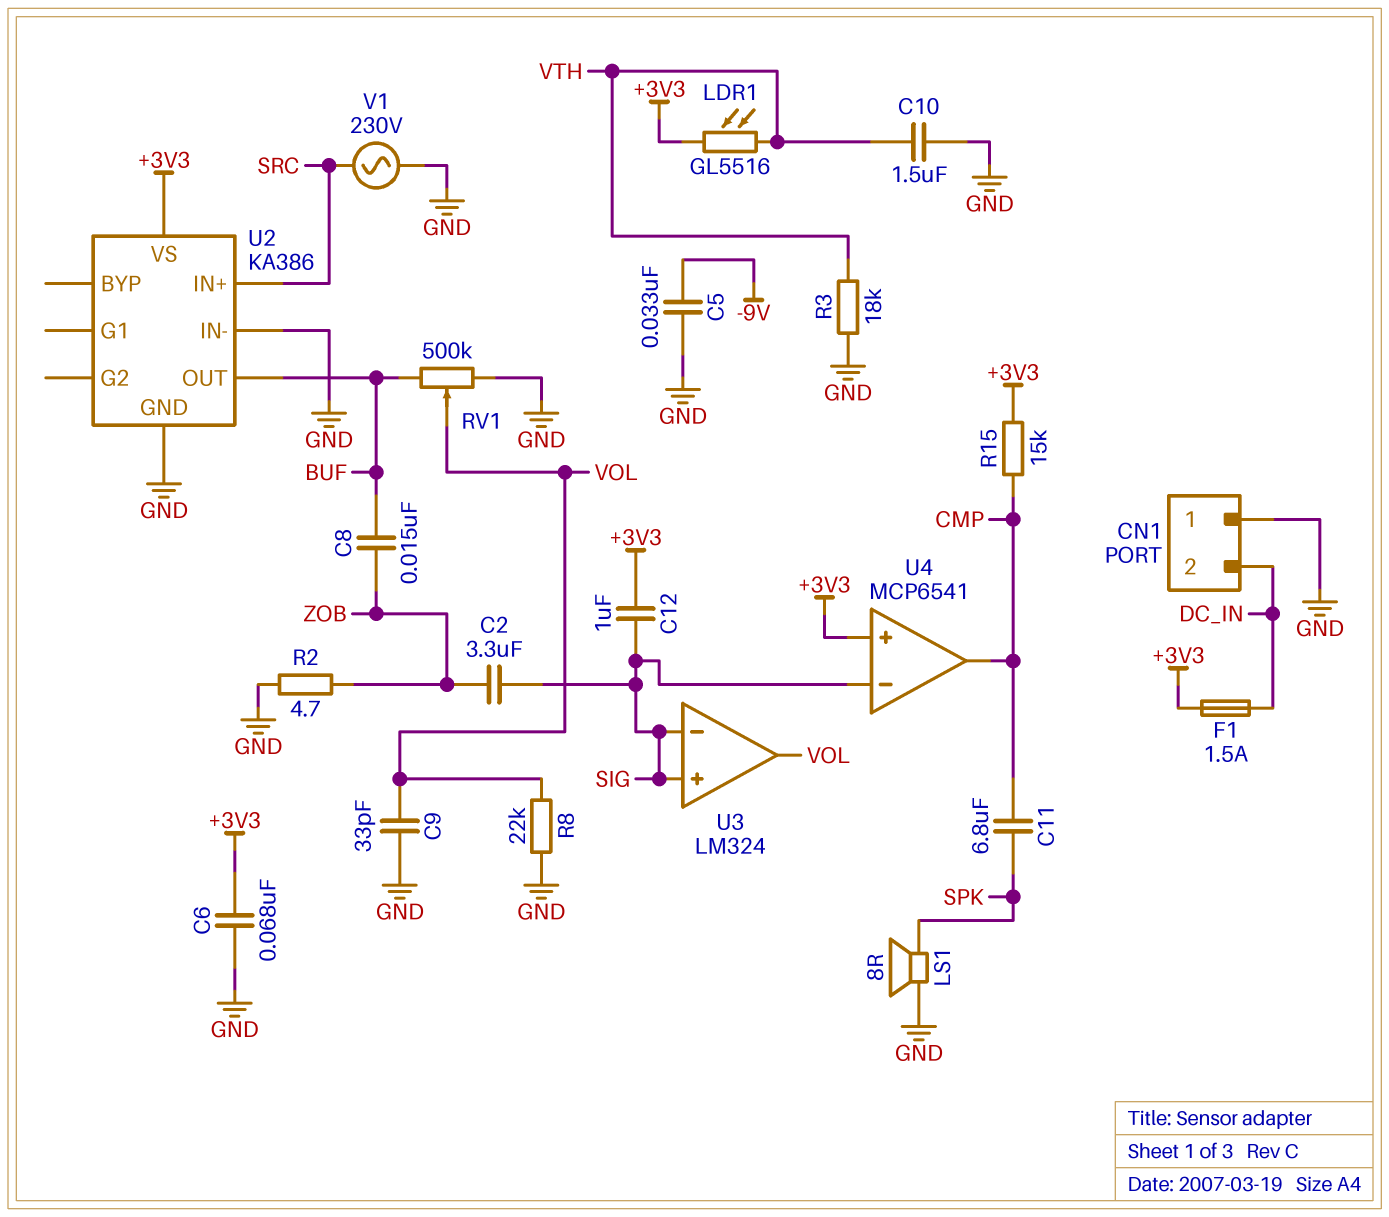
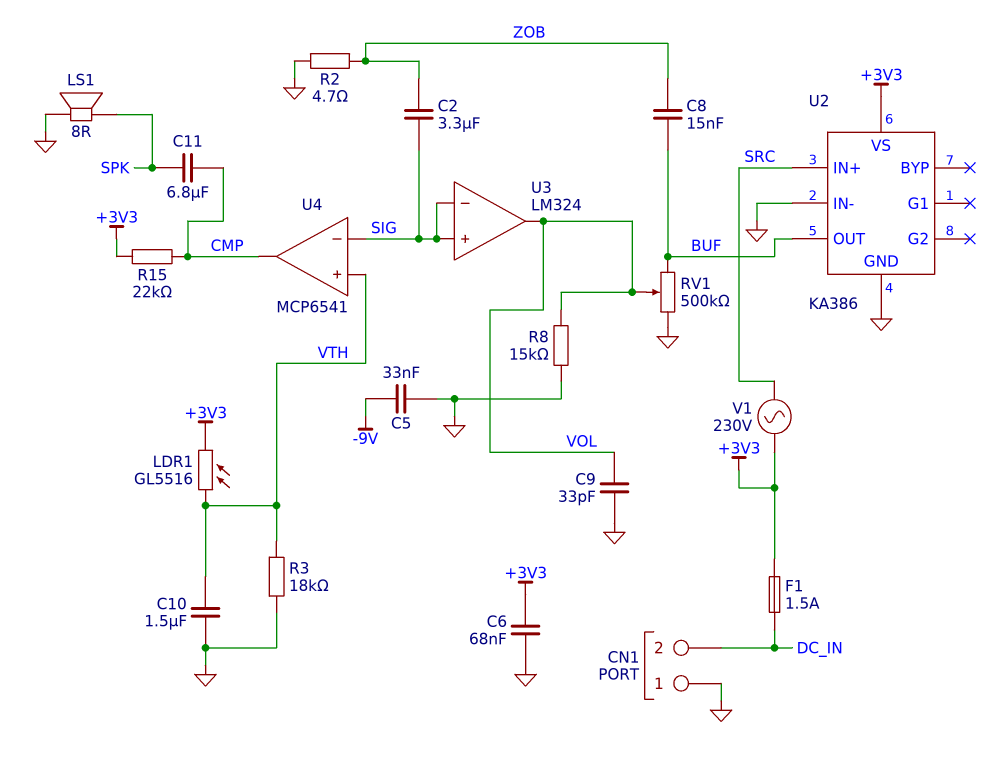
C12: 1uF (+3V3, SIG) -> none
R8: 22k (GND, VOL) -> 15k (GND, VOL)
R15: 15k (+3V3, CMP) -> 22k (+3V3, CMP)
U4 pin in+: +3V3 -> VTH
V1: AC 230V (GND, SRC) -> AC 230V (+3V3, SRC)

